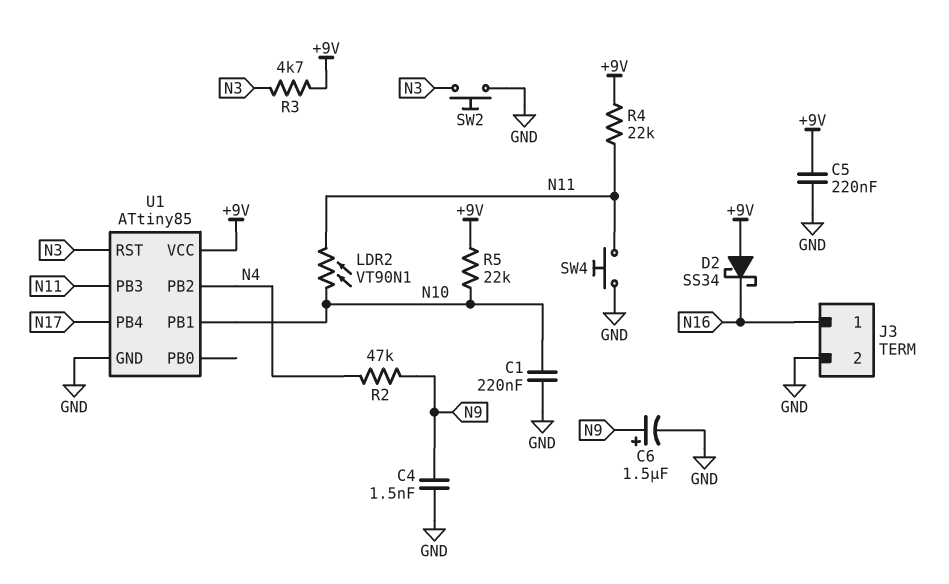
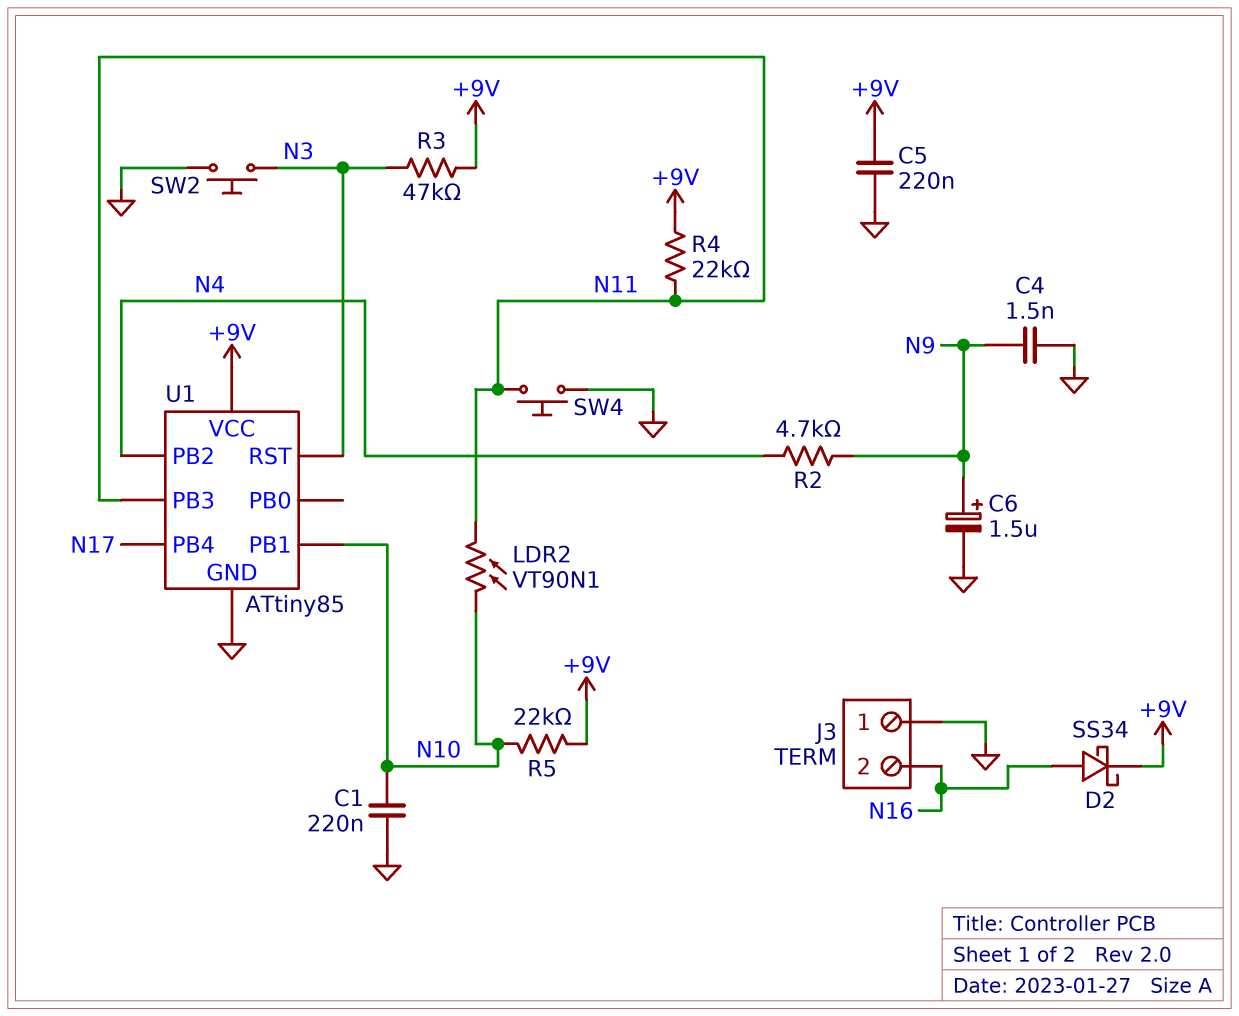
D2: schottky SS34 (A +9V, K N16) -> schottky SS34 (A N16, K +9V)
J3 pin 1: N16 -> GND
J3 pin 2: GND -> N16
R2: 47k (N4, N9) -> 4.7k (N4, N9)
R3: 4.7k (+9V, N3) -> 47k (+9V, N3)

